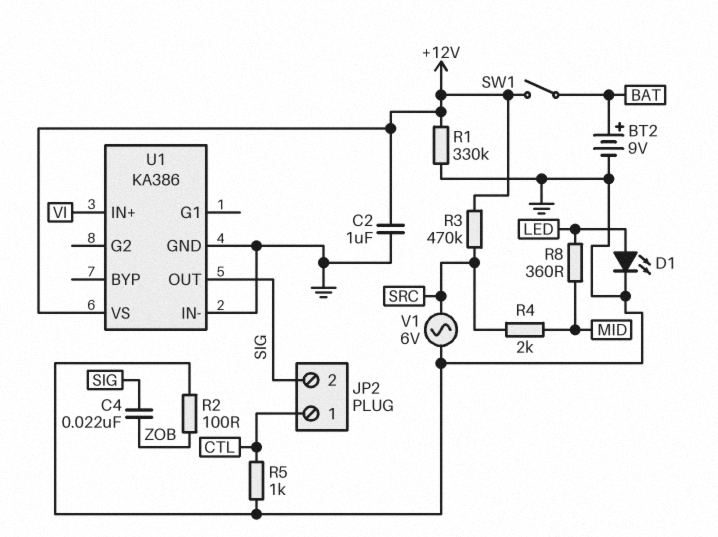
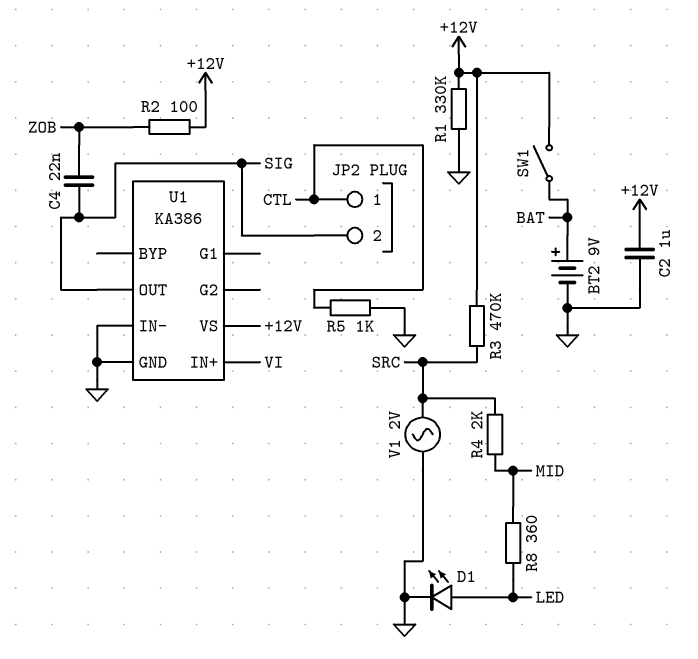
R2: 100 (GND, ZOB) -> 100 (+12V, ZOB)
V1: AC 6V (GND, SRC) -> AC 2V (GND, SRC)

